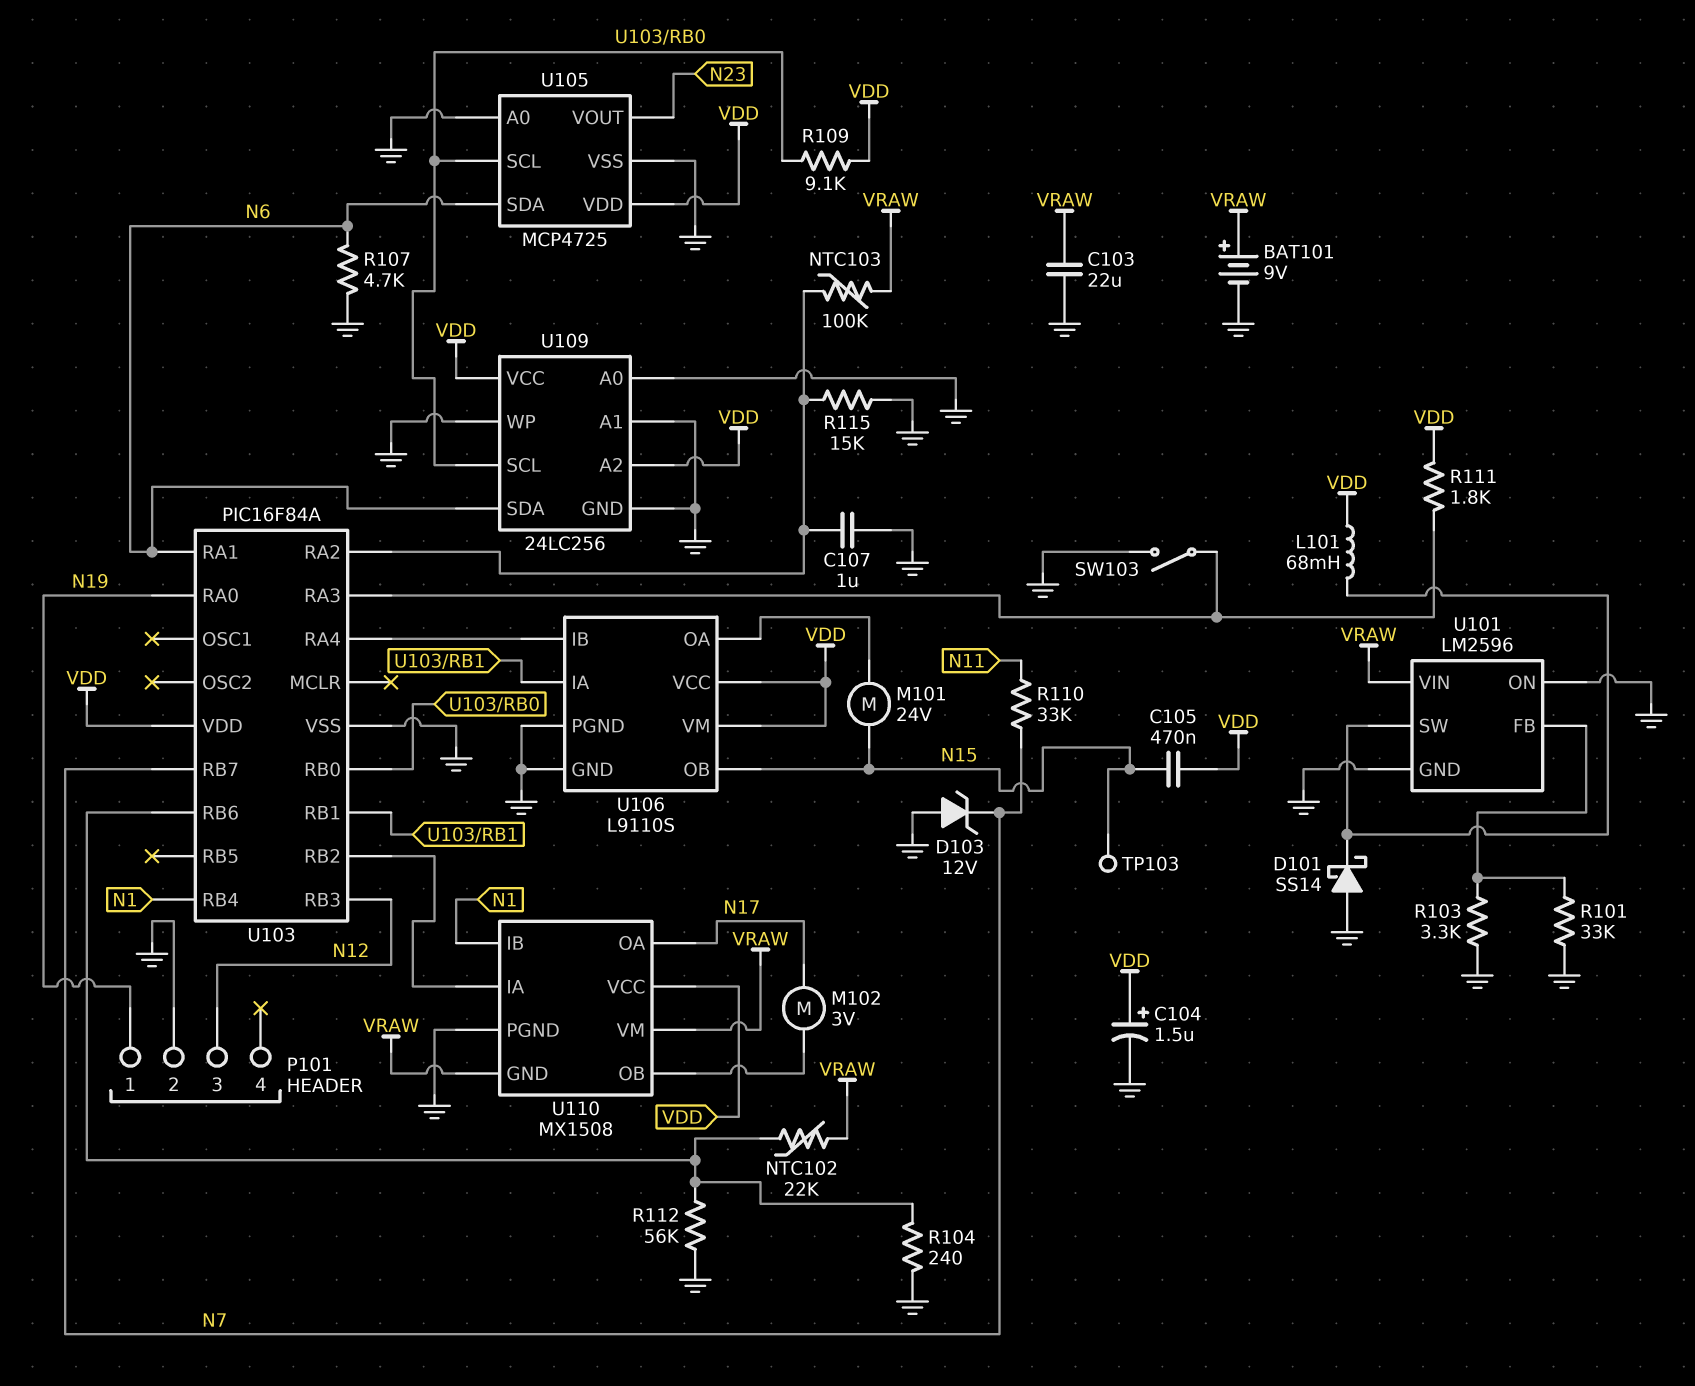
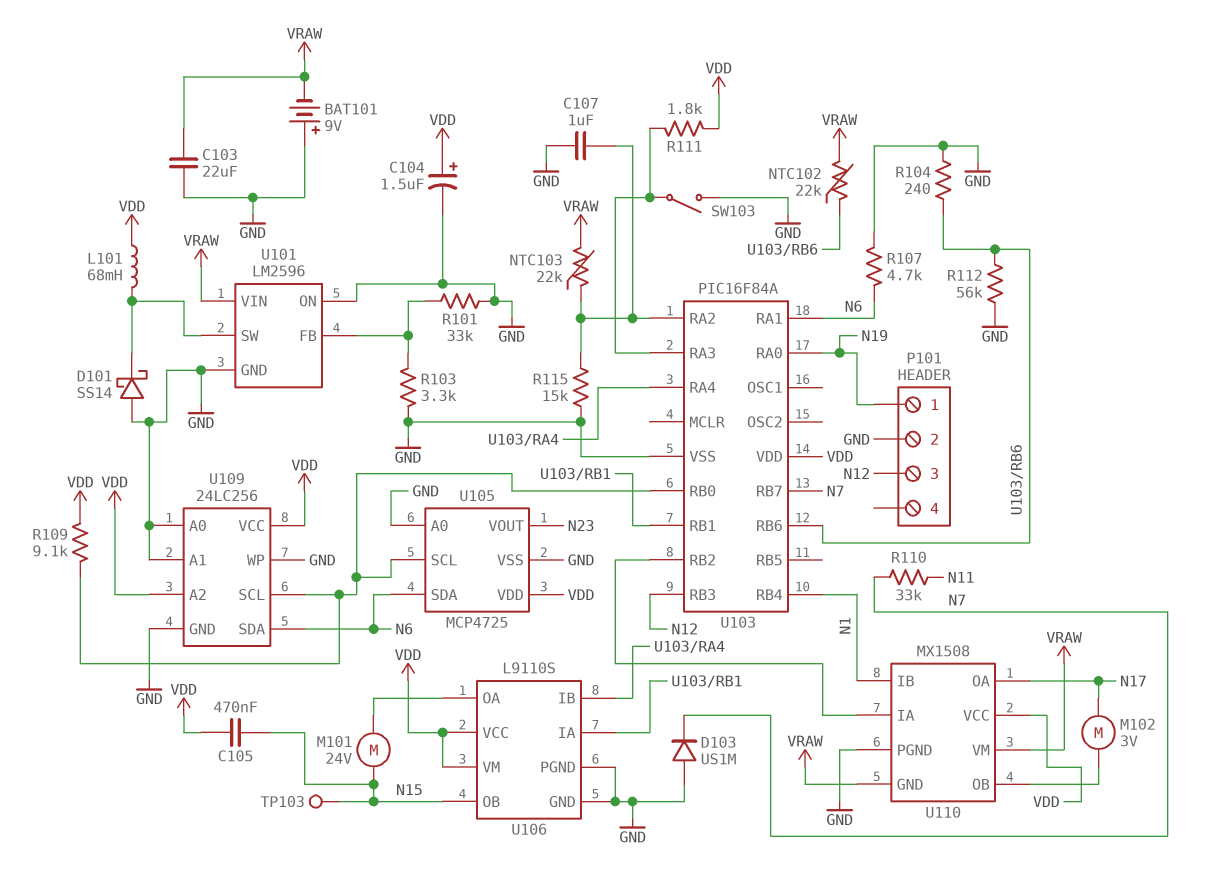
BAT101: 9V (plus VRAW, minus GND) -> 9V (plus GND, minus VRAW)
D103: zener 12V (A GND, K N7) -> diode US1M (A GND, K N7)
NTC103: 100k (U103/RA2, VRAW) -> 22k (U103/RA2, VRAW)

